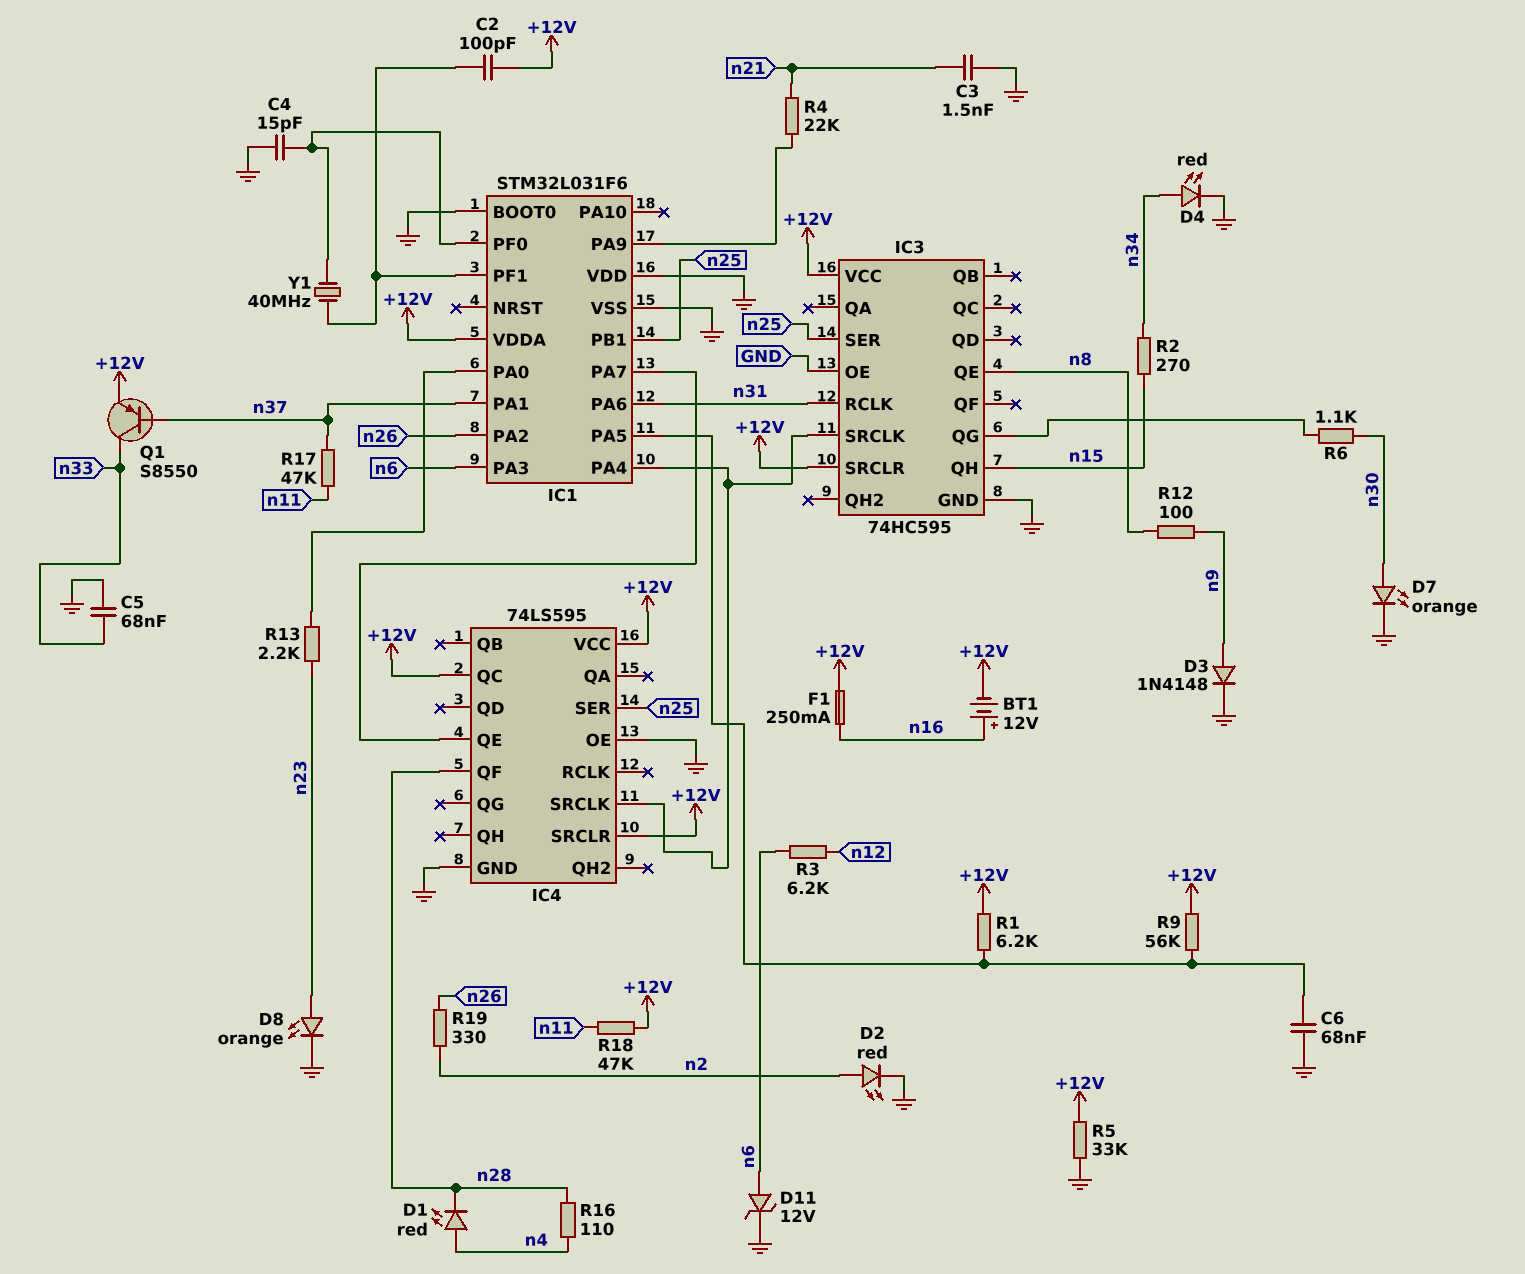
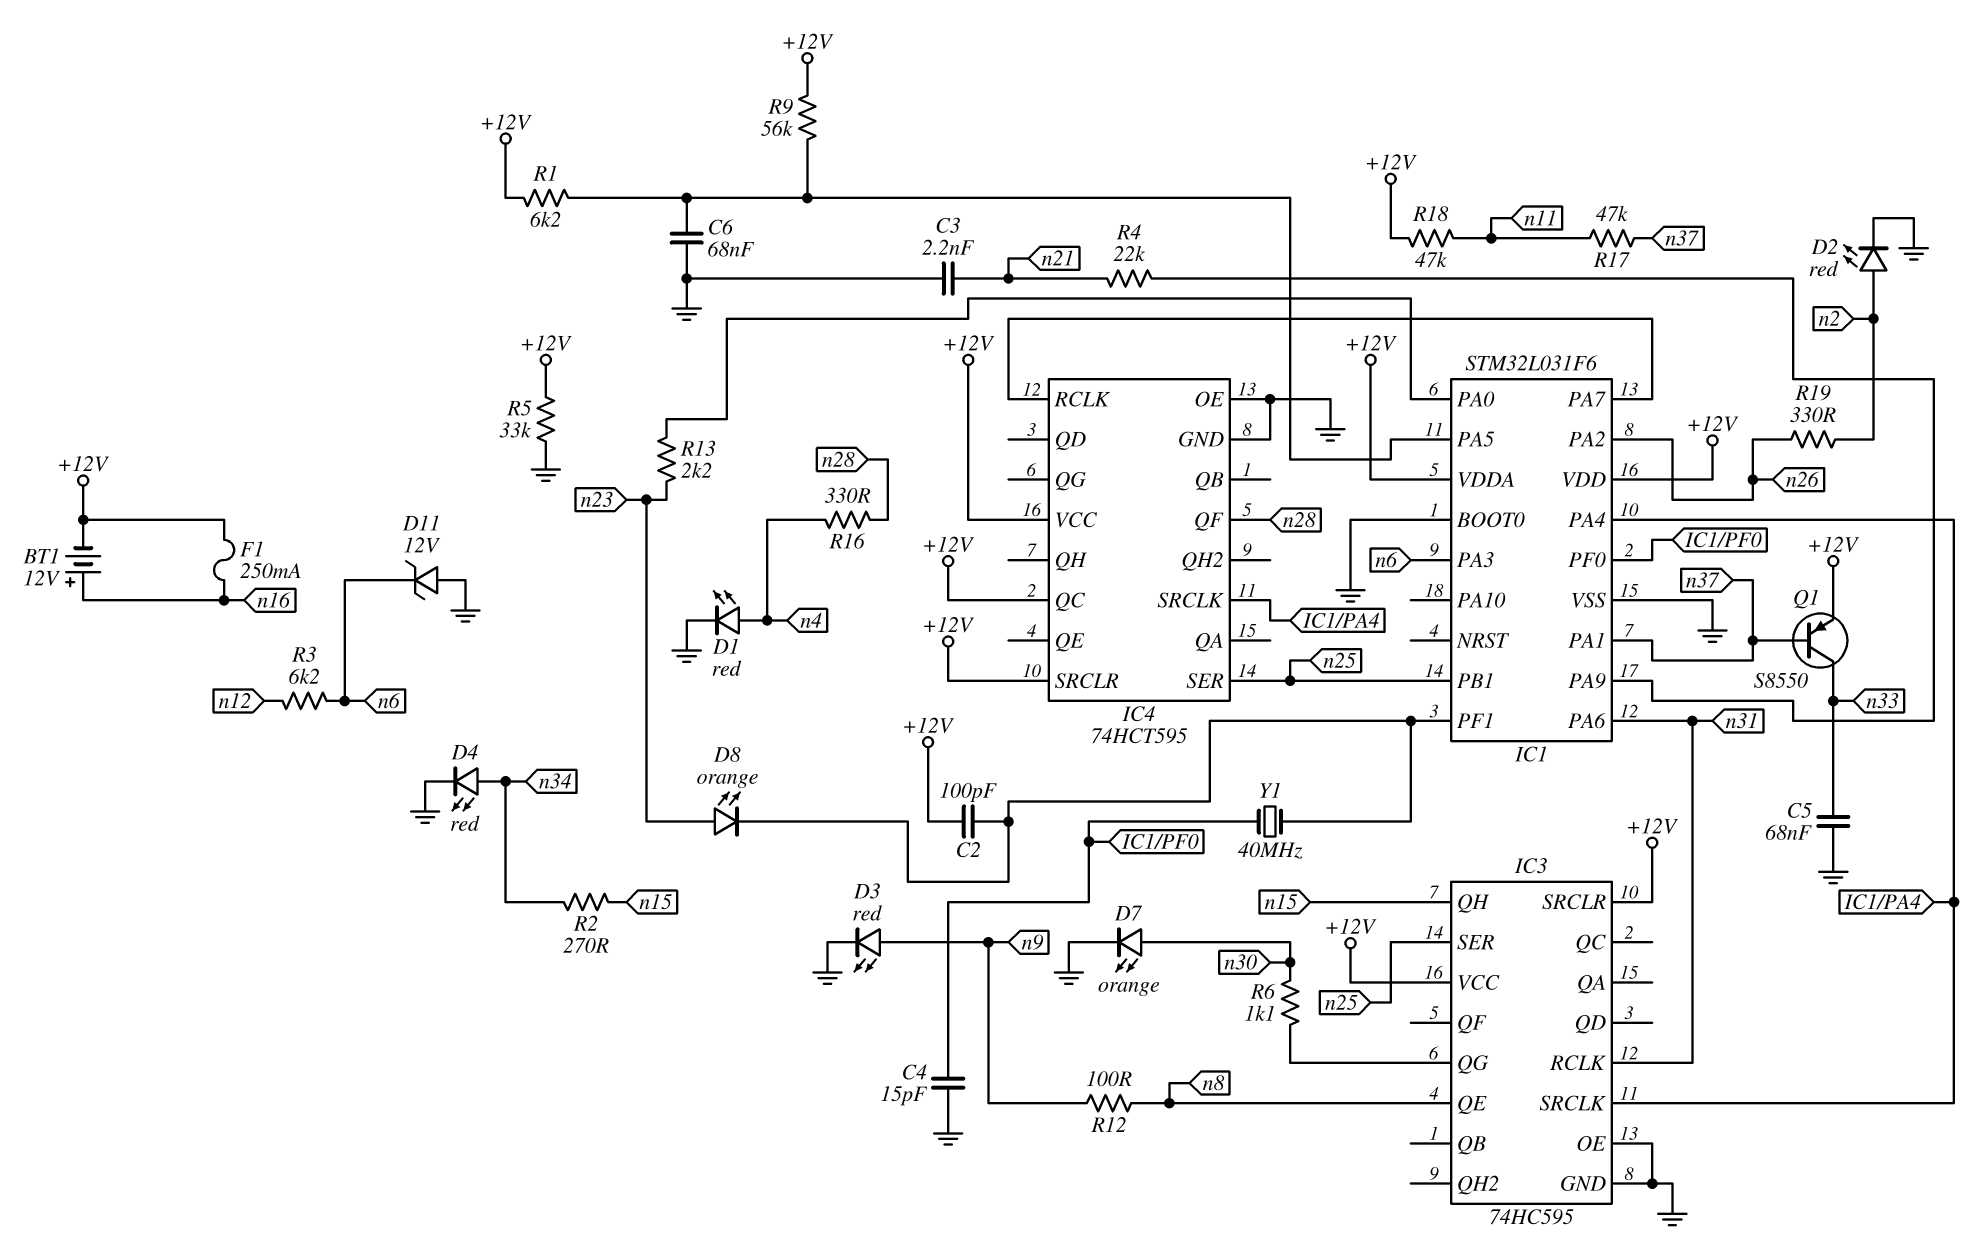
C3: 1.5nF (GND, n21) -> 2.2nF (GND, n21)
D1: LED red (A n4, K n28) -> LED red (A n4, K GND)
D3: diode 1N4148 (A n9, K GND) -> LED red (A n9, K GND)
D8: LED orange (A n23, K GND) -> LED orange (A n23, K IC1/PF1)
D11: zener 12V (A n6, K GND) -> zener 12V (A GND, K n6)
IC1 pin VDD: GND -> +12V
IC4: 74LS595 -> 74HCT595
IC4 pin QE: IC1/PA7 -> none
IC4 pin RCLK: none -> IC1/PA7
R16: 110 (n4, n28) -> 330 (n4, n28)

